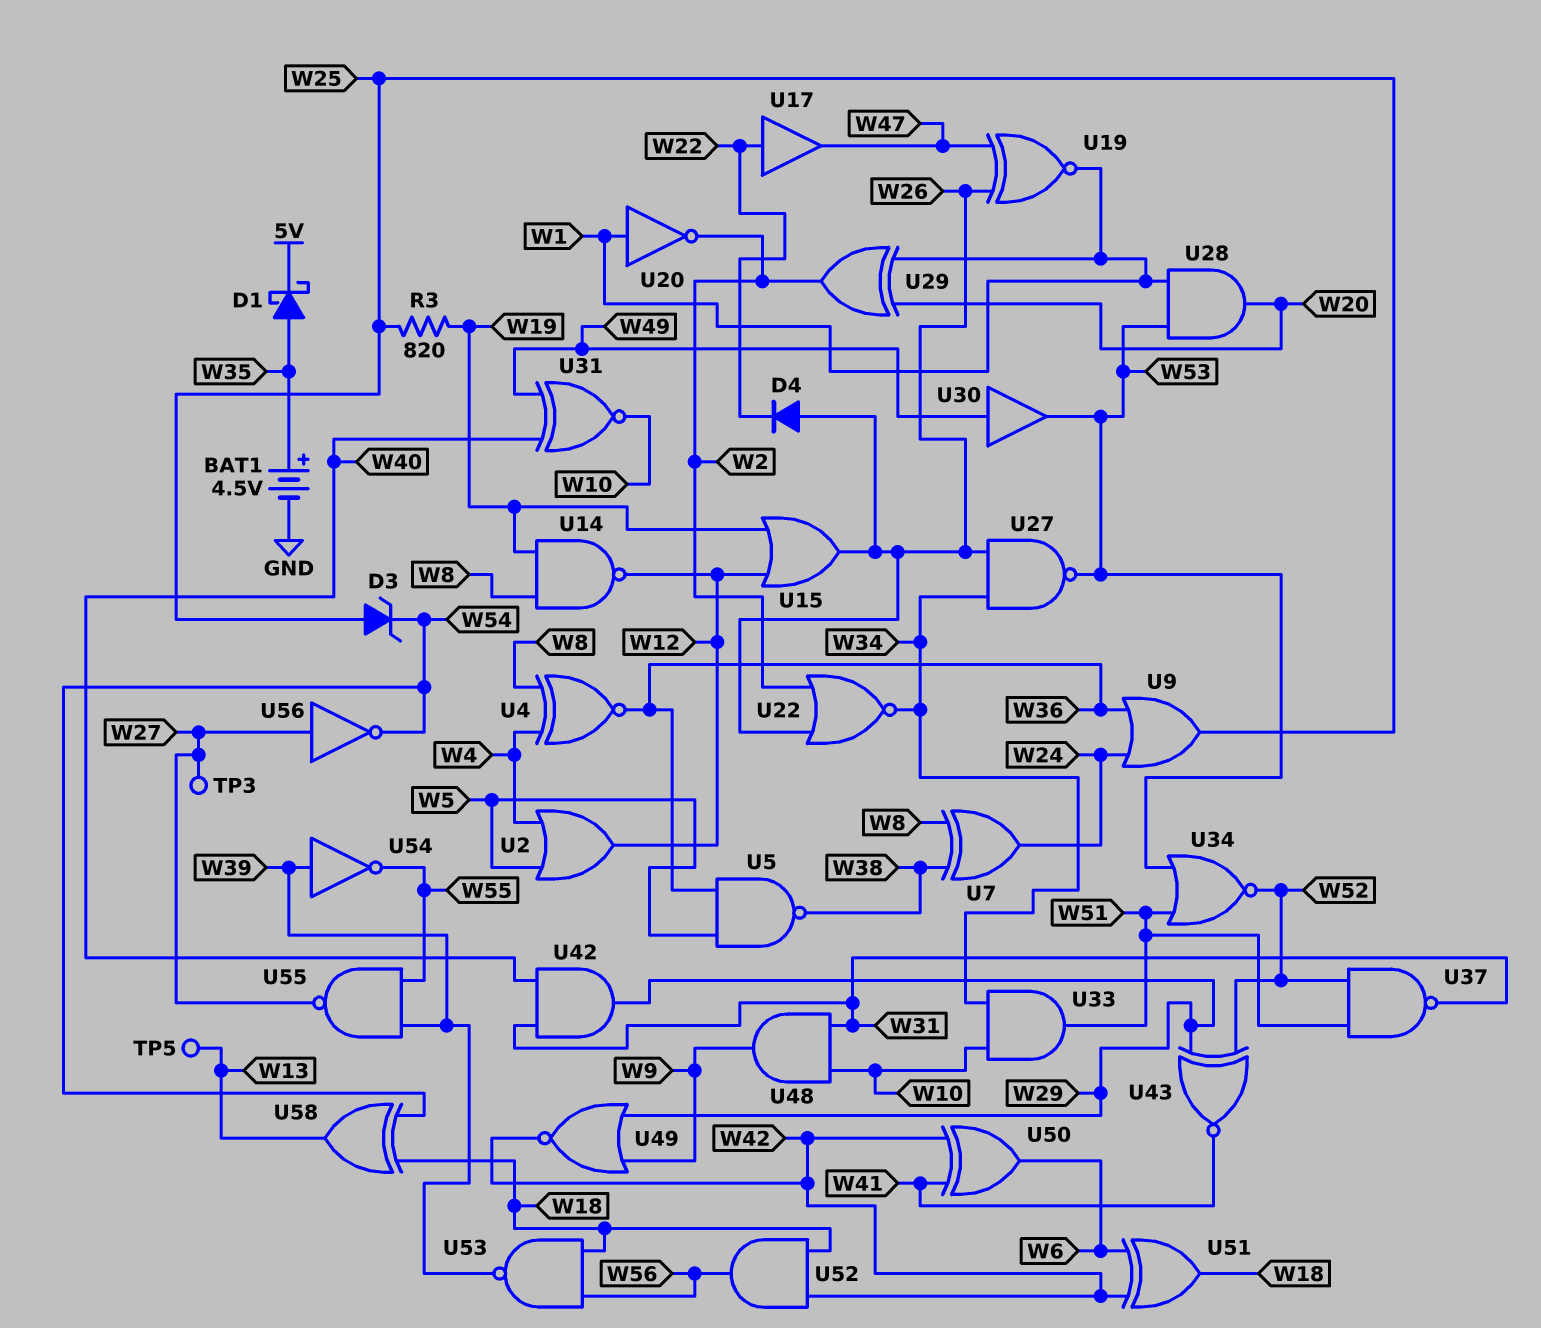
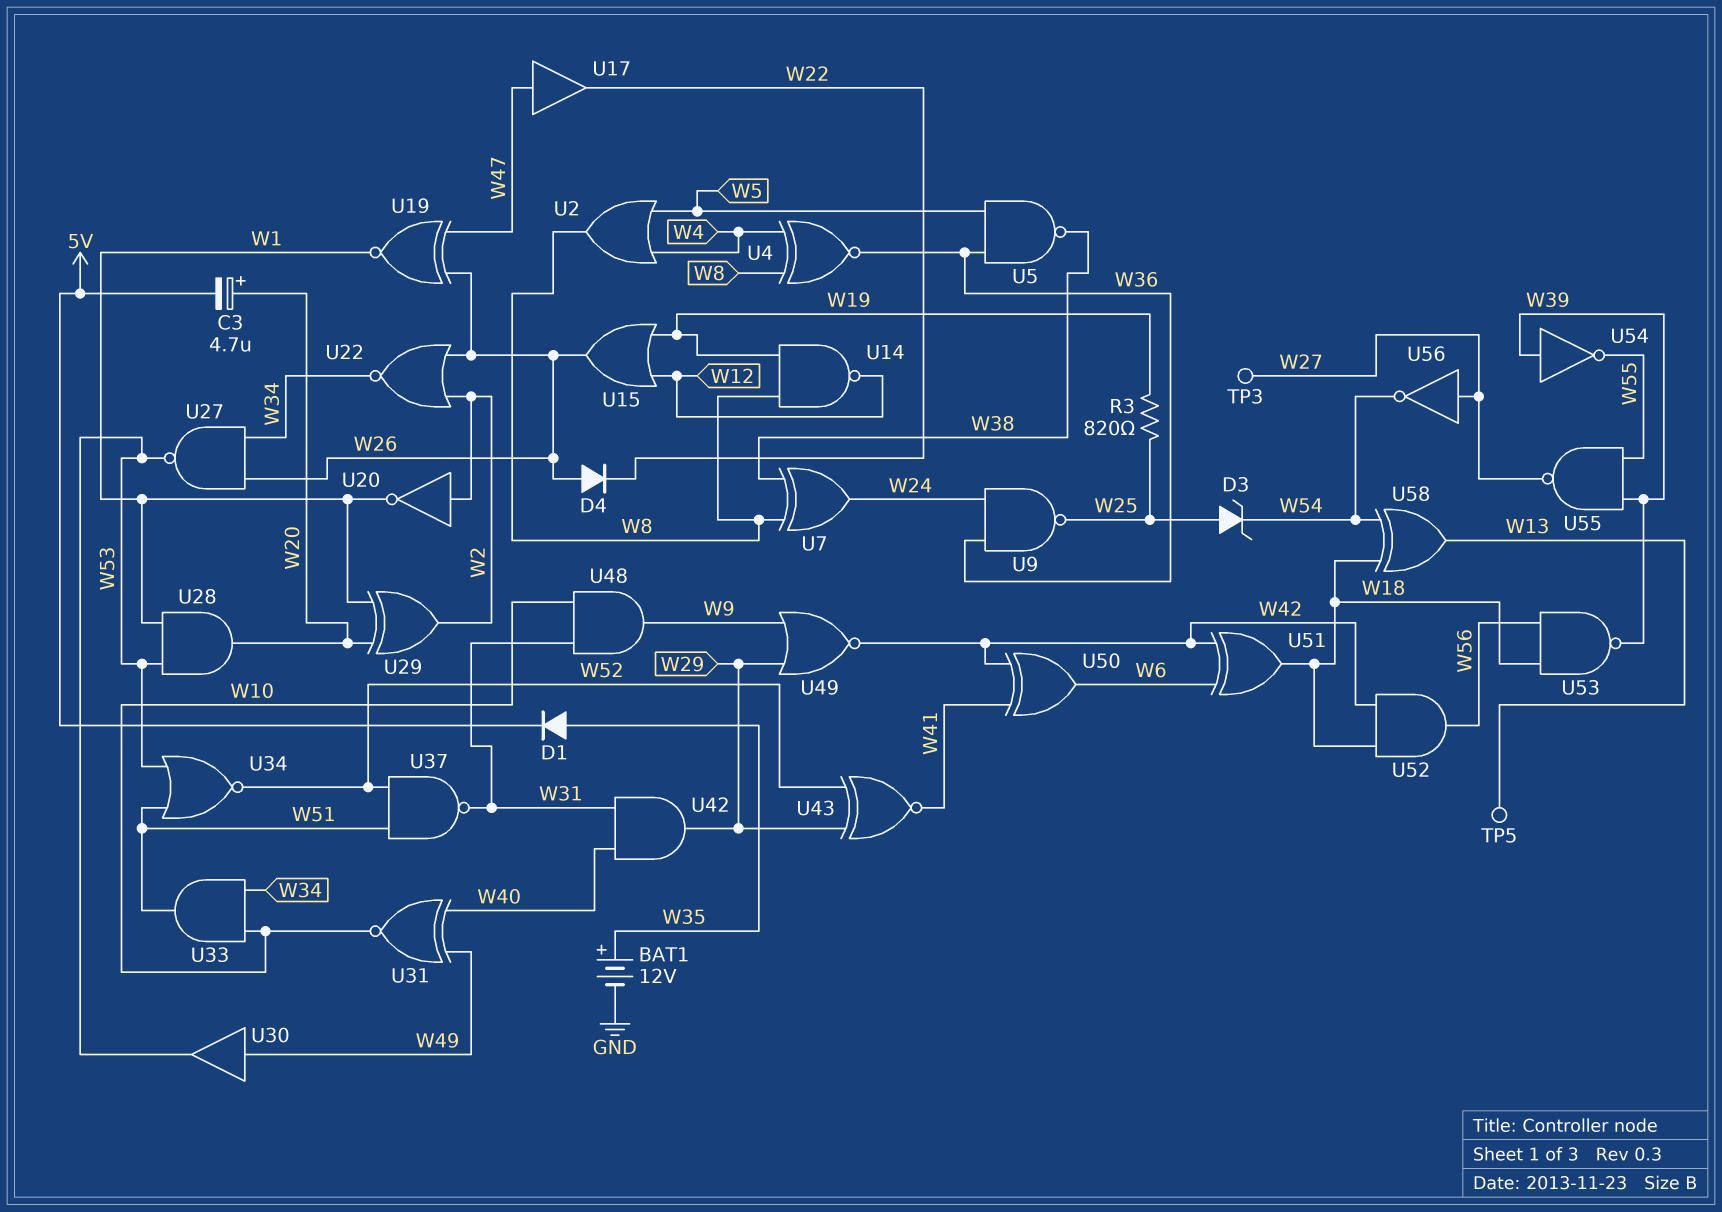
BAT1: 4.5V (plus W35, minus GND) -> 12V (plus W35, minus GND)
C3: none -> 4.7uF (plus W20, minus 5V)
D1: schottky (A W35, K 5V) -> diode (A W35, K 5V)
U2: OR (in W4, in W5, out W12) -> OR (in W4, in W5, out W8)
U9: OR (in W24, in W36, out W25) -> NAND (in W24, in W36, out W25)
U17: buffer (in W22, out W47) -> buffer (in W47, out W22)
U20: NOT (in W1, out W2) -> NOT (in W2, out W1)

